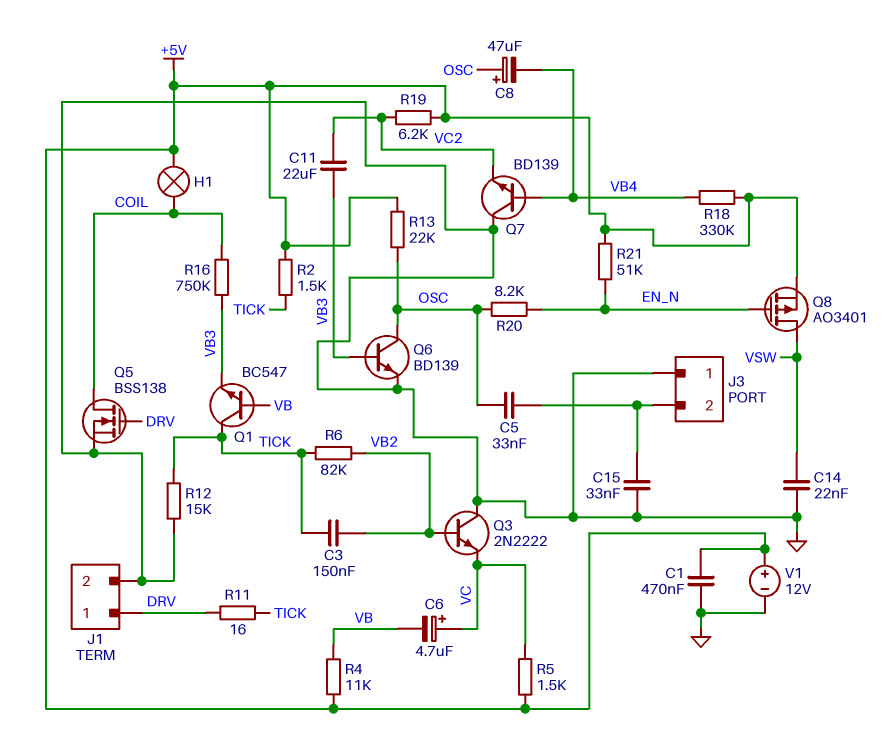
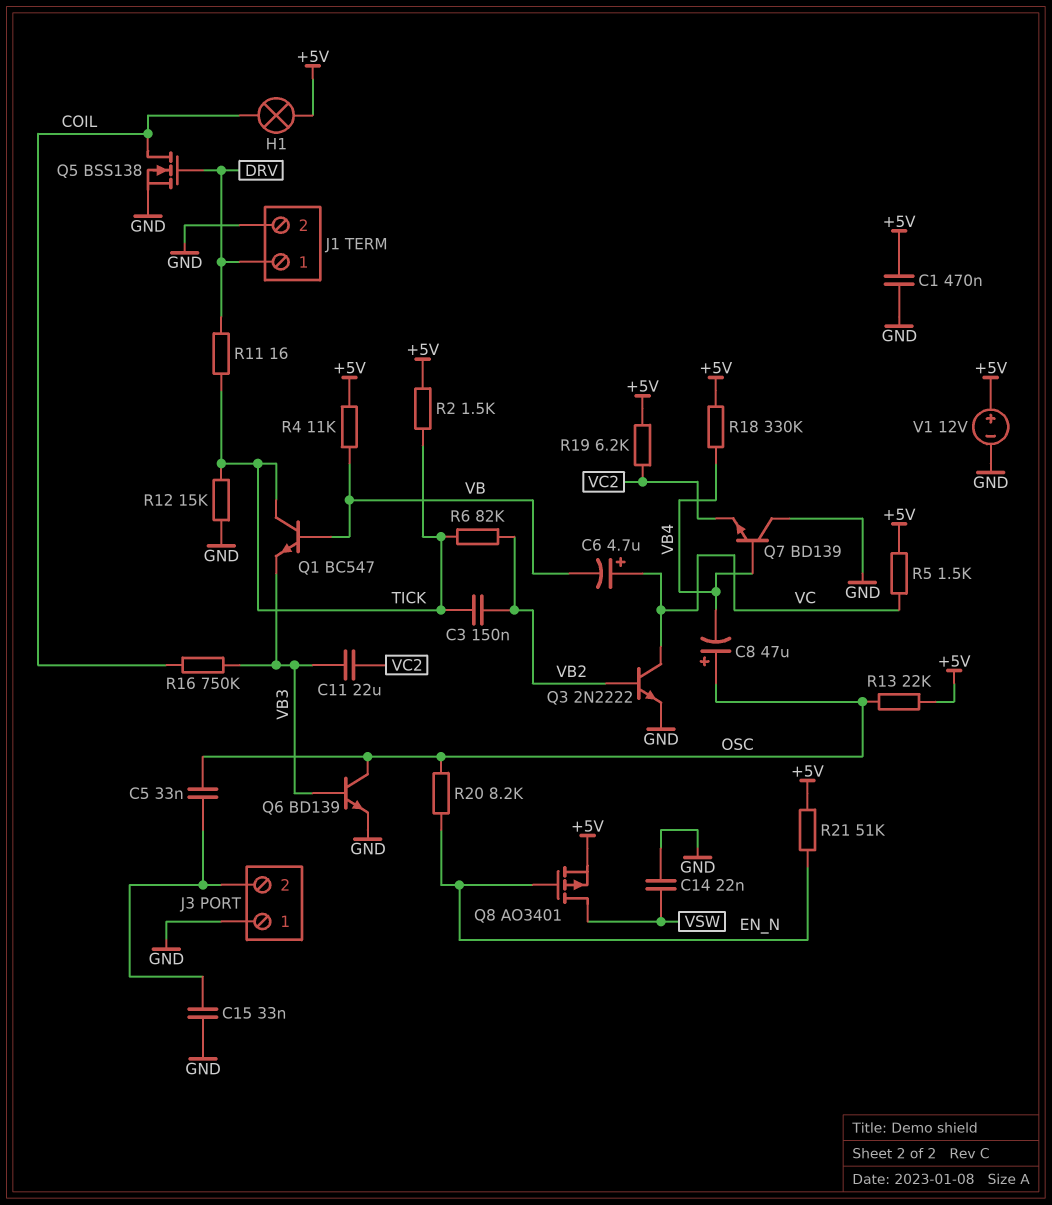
Q3: NPN 2N2222 (B VB2, C GND, E VC) -> NPN 2N2222 (B VB2, C VC, E GND)

